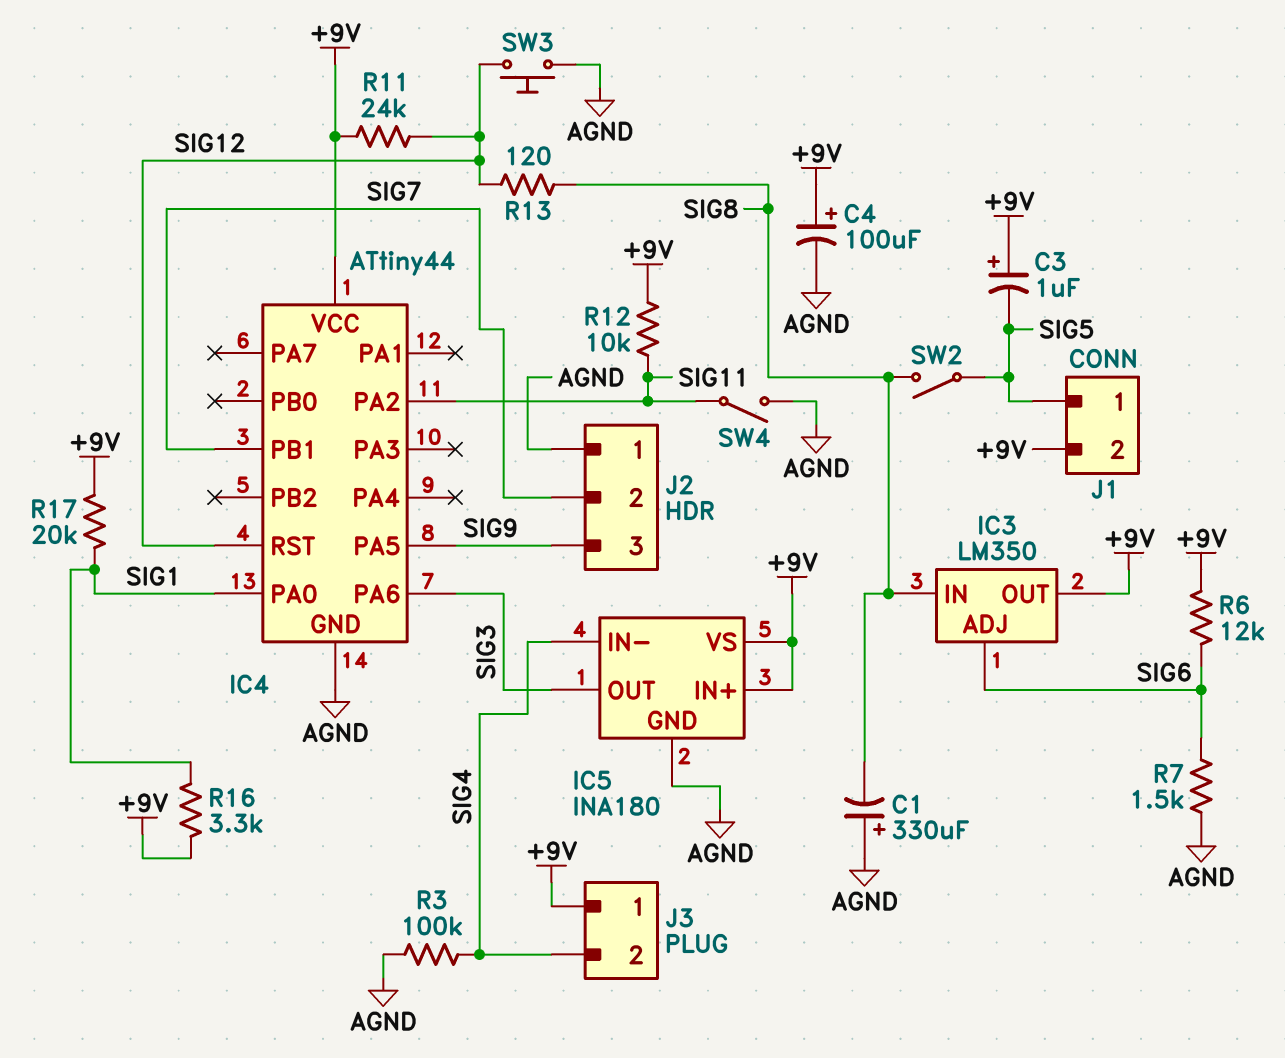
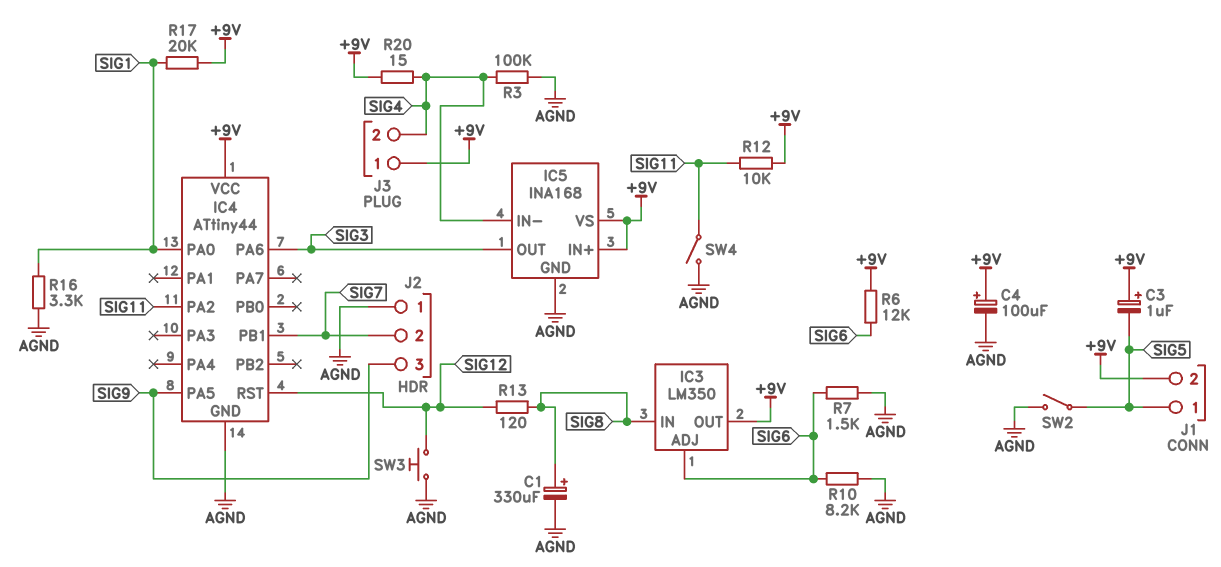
C1: 330uF (plus AGND, minus SIG8) -> 330uF (plus SIG8, minus AGND)
IC5: INA180 -> INA168
R10: none -> 8.2k (AGND, SIG6)
R11: 24k (+9V, SIG12) -> none
R16: 3.3k (+9V, SIG1) -> 3.3k (AGND, SIG1)
R20: none -> 15 (+9V, SIG4)
SW2: switch (SIG5, SIG8) -> switch (AGND, SIG5)

